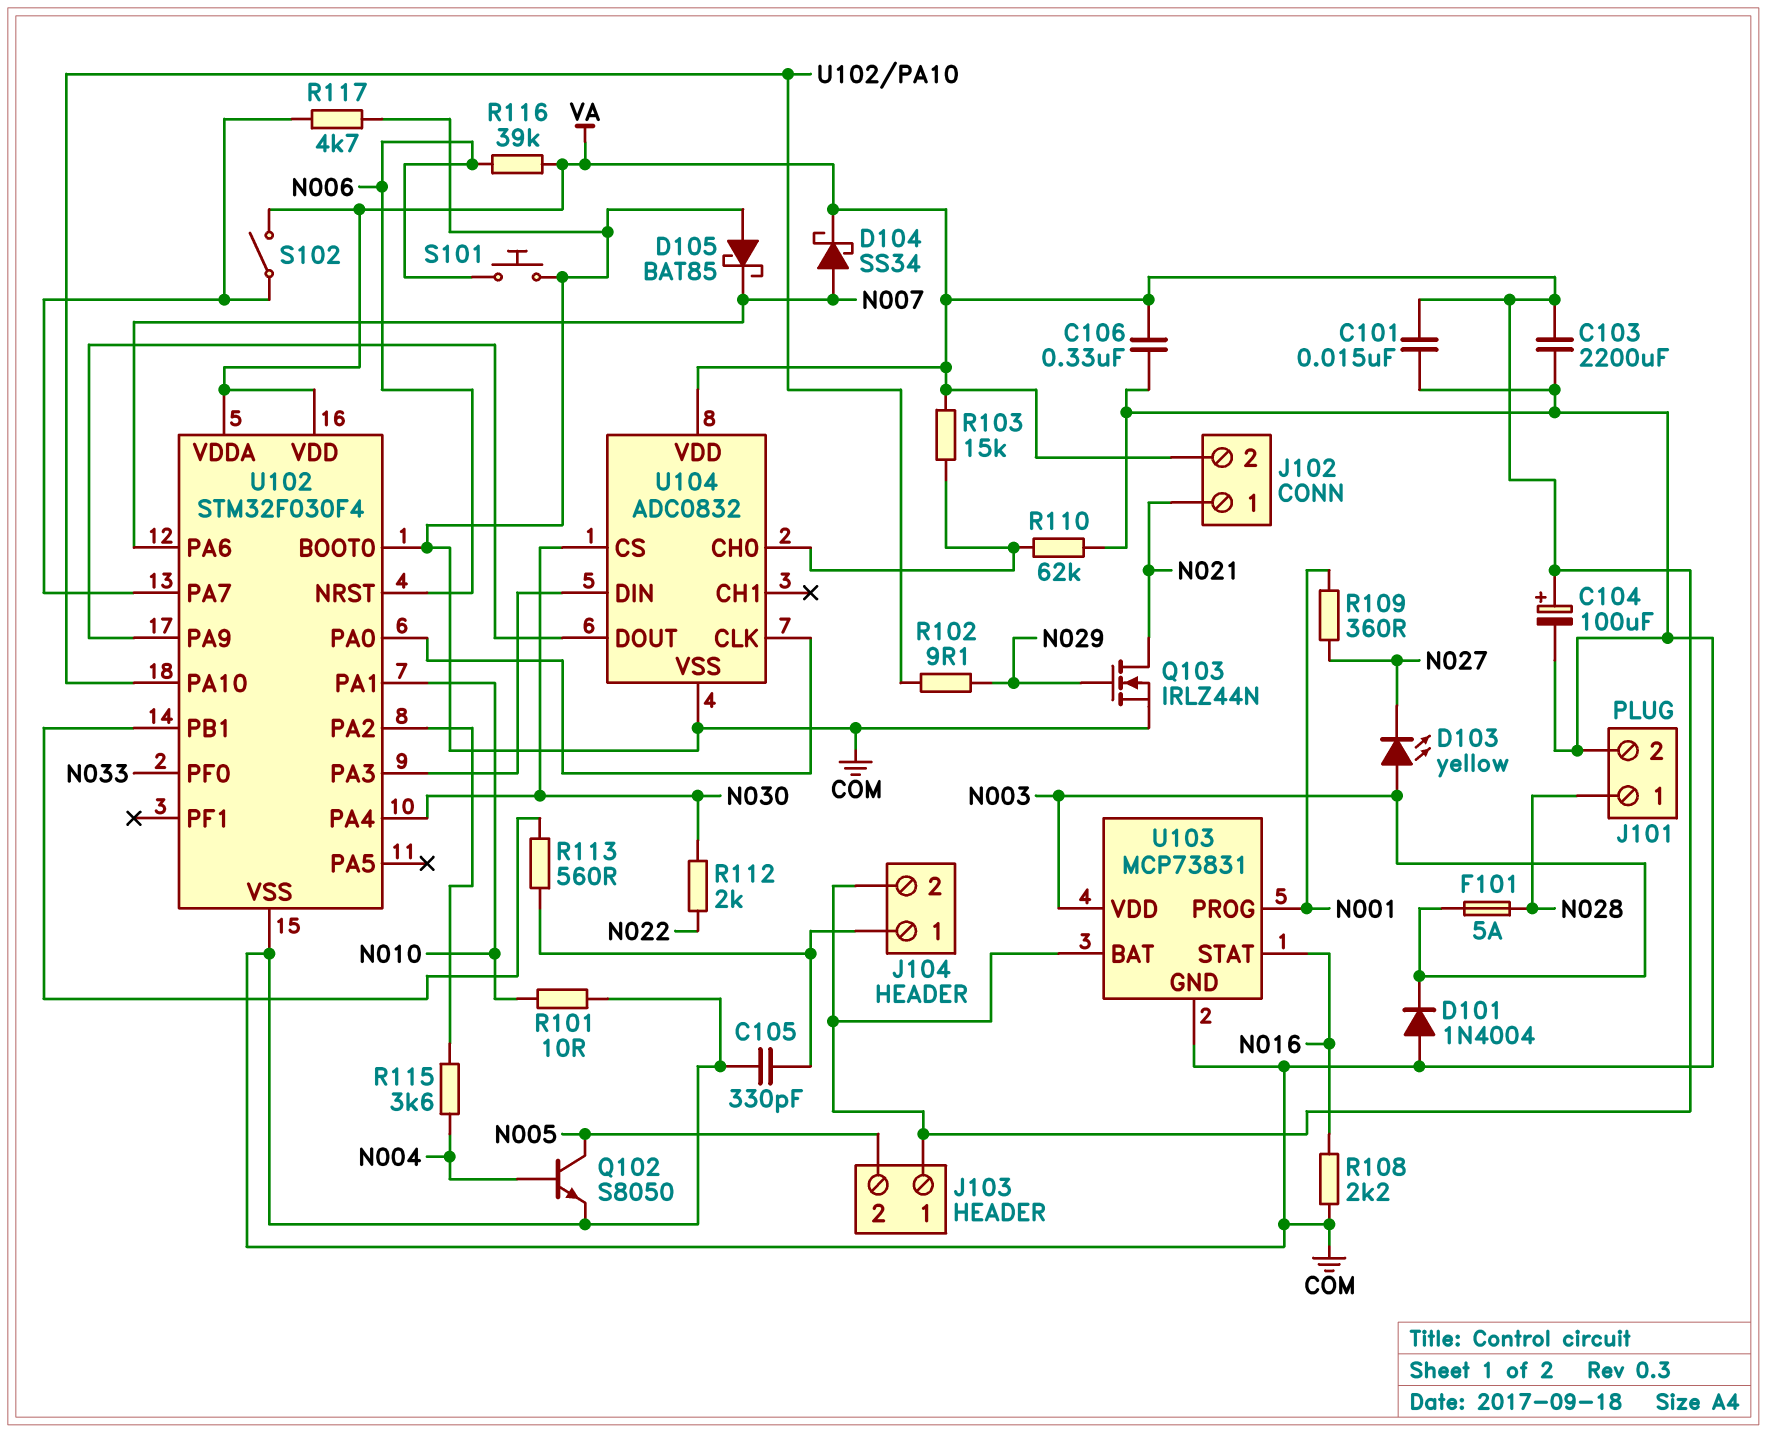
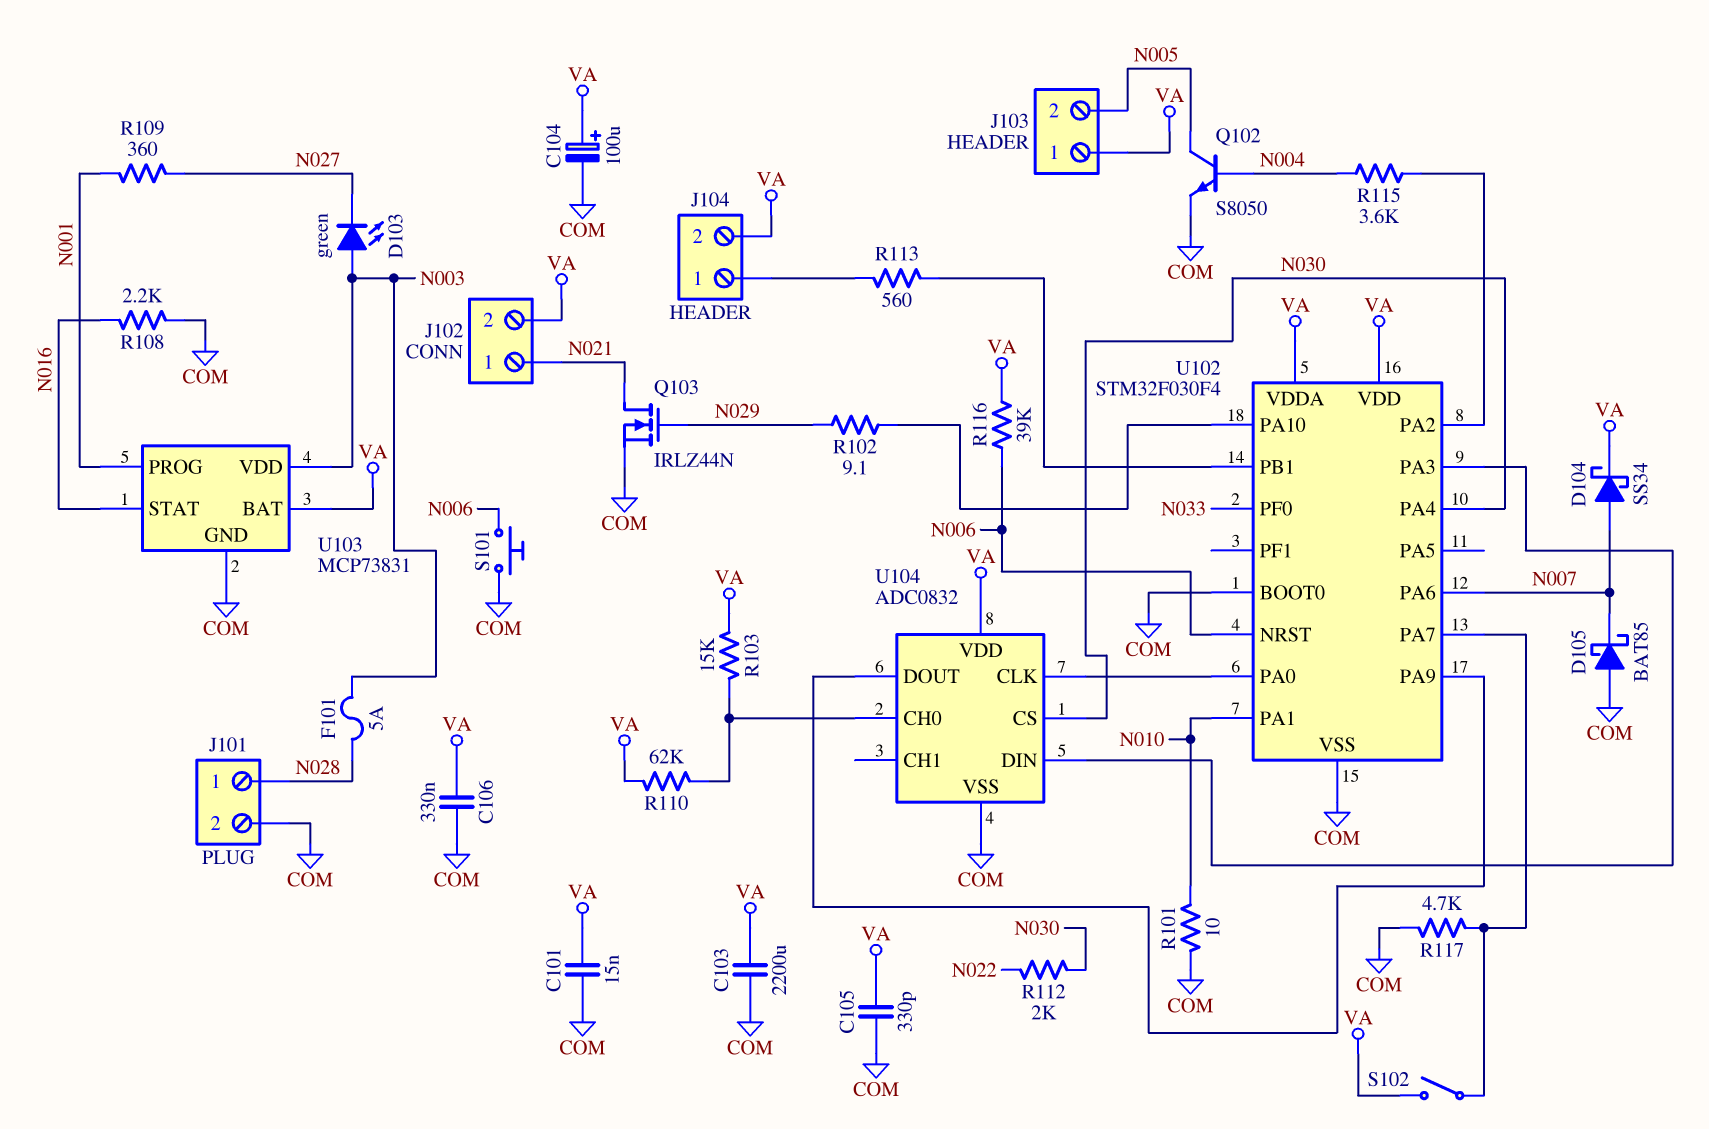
C105: 330pF (COM, J104/1) -> 330pF (COM, VA)
D101: diode 1N4004 (A COM, K N003) -> none
D103: LED yellow (A N003, K N027) -> LED green (A N003, K N027)
R110: 62k (COM, U104/CH0) -> 62k (U104/CH0, VA)

